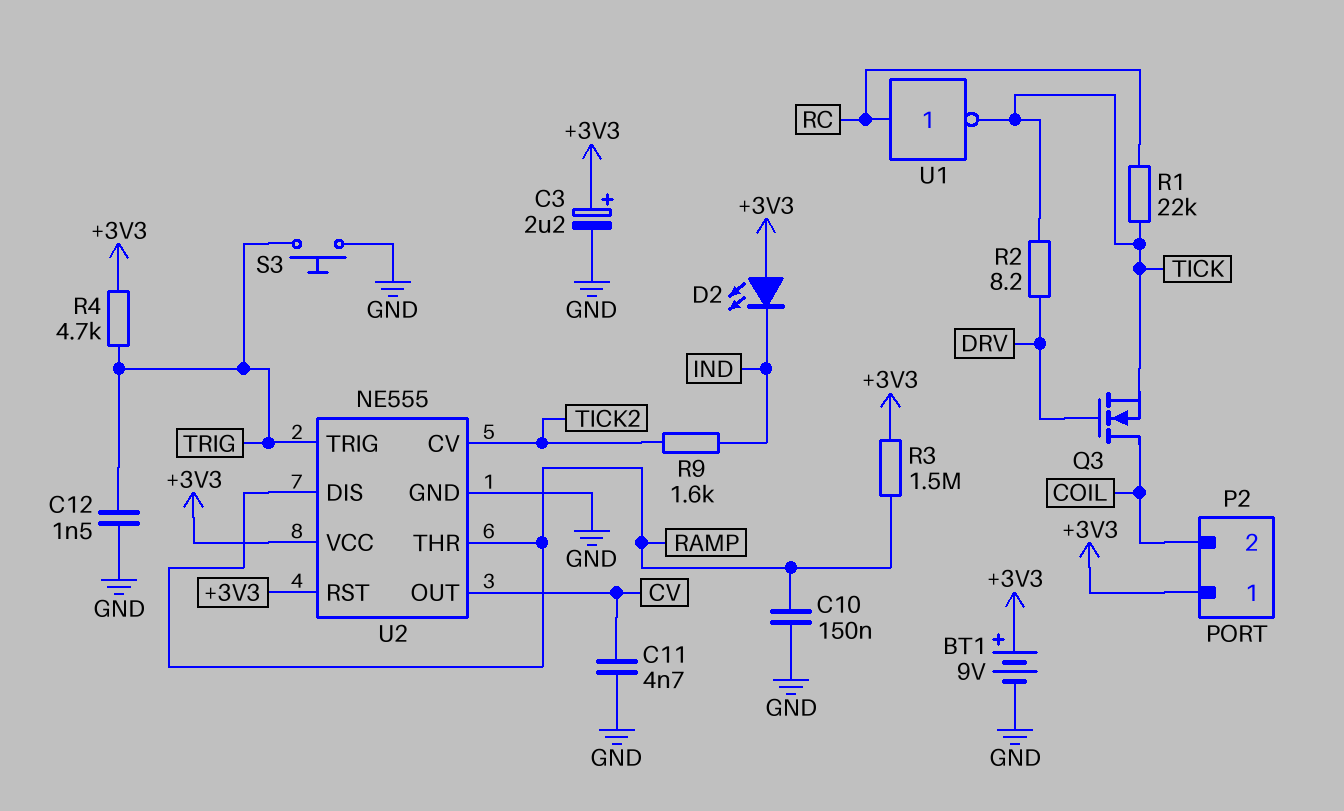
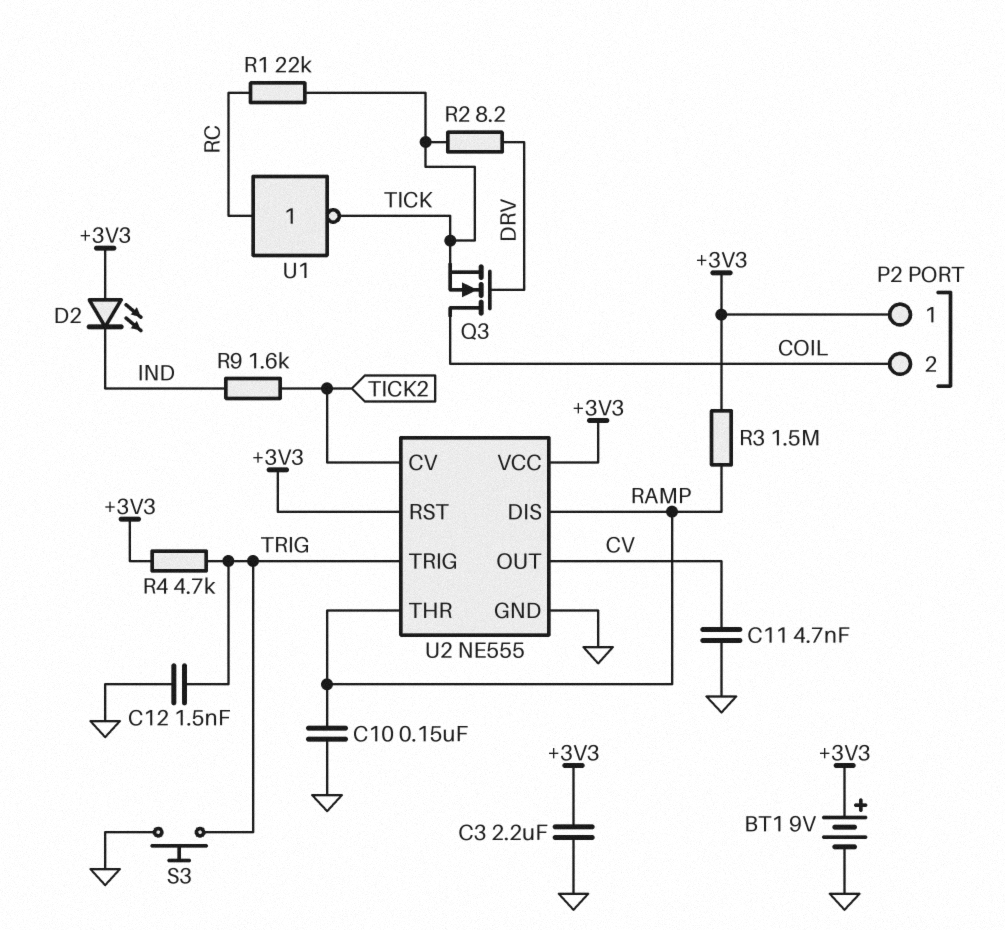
C3: 2.2uF (plus +3V3, minus GND) -> 2.2uF (+3V3, GND)

